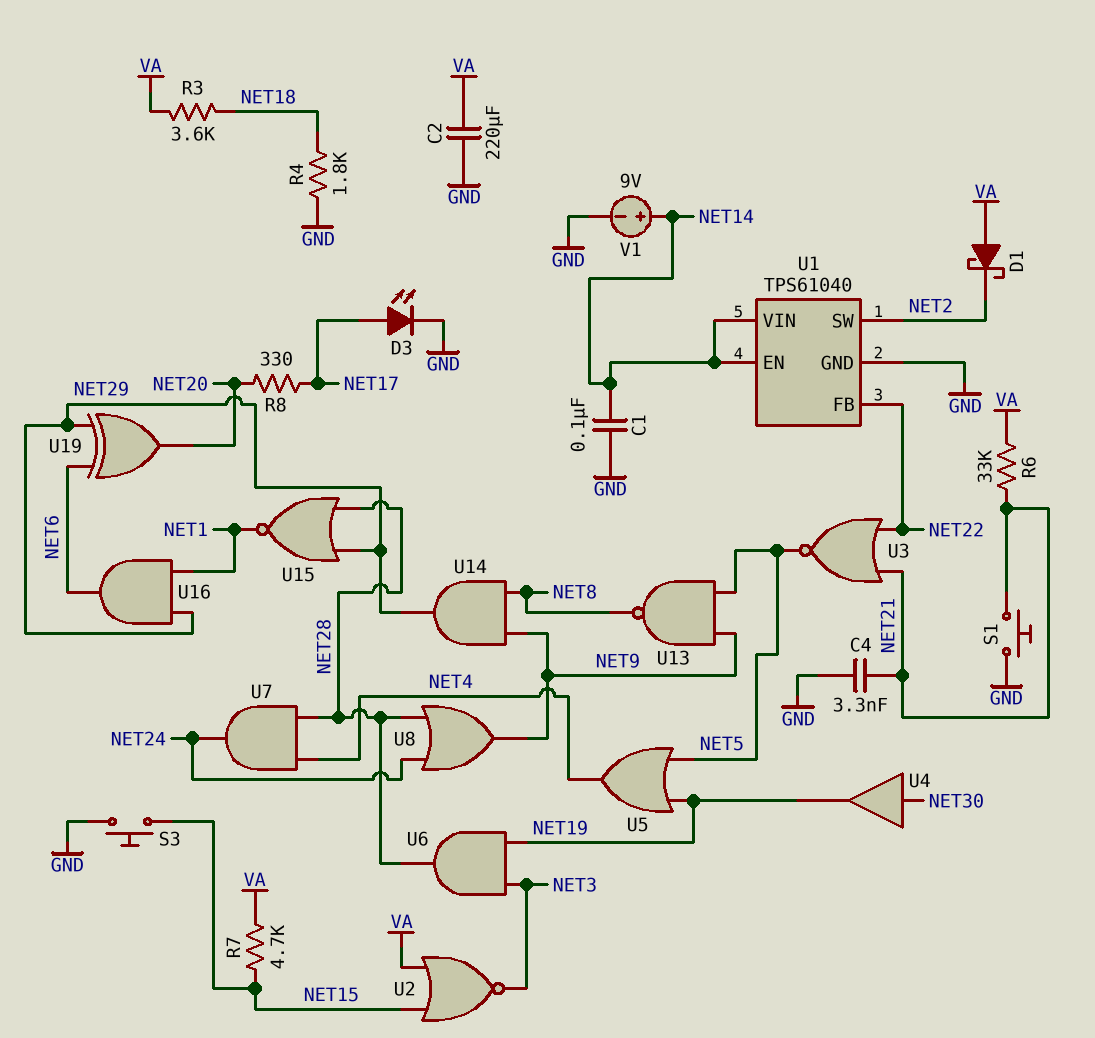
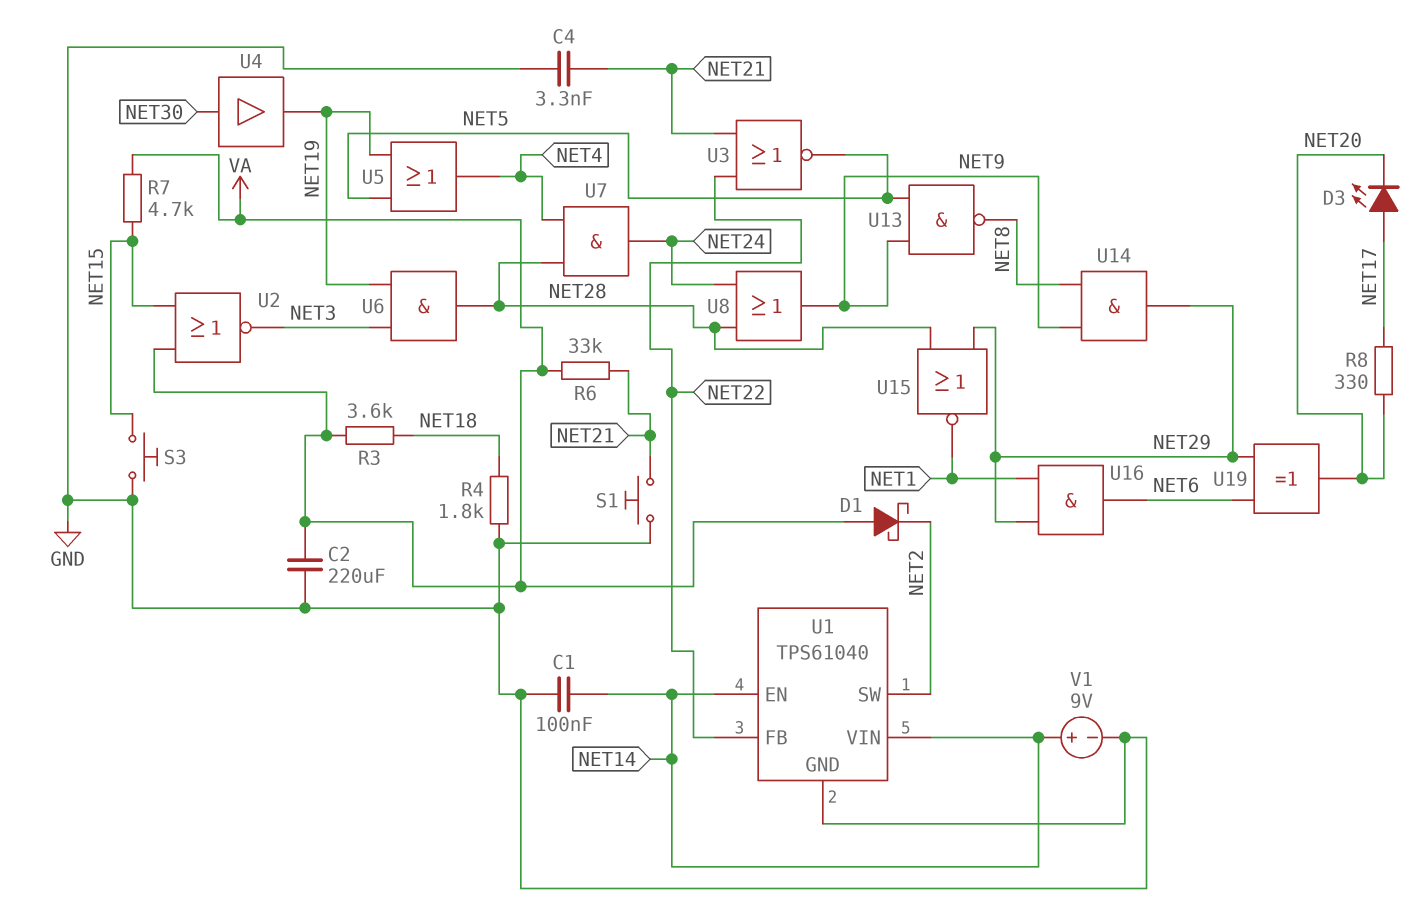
D3: LED (A NET17, K GND) -> LED (A NET17, K NET20)

